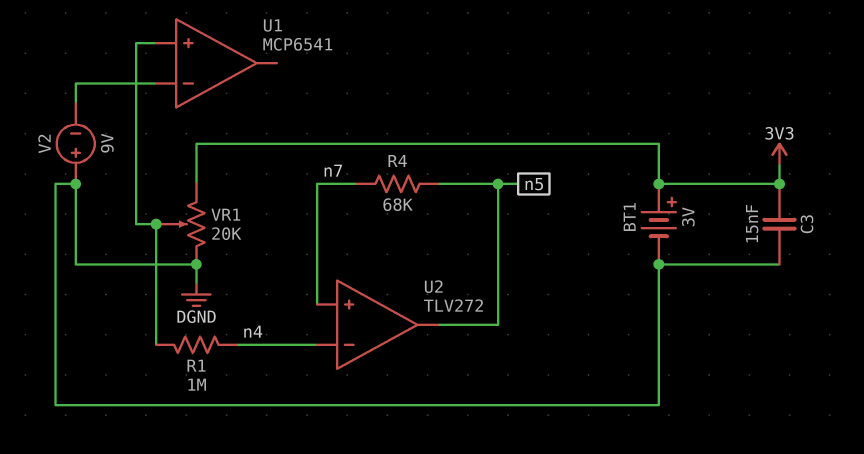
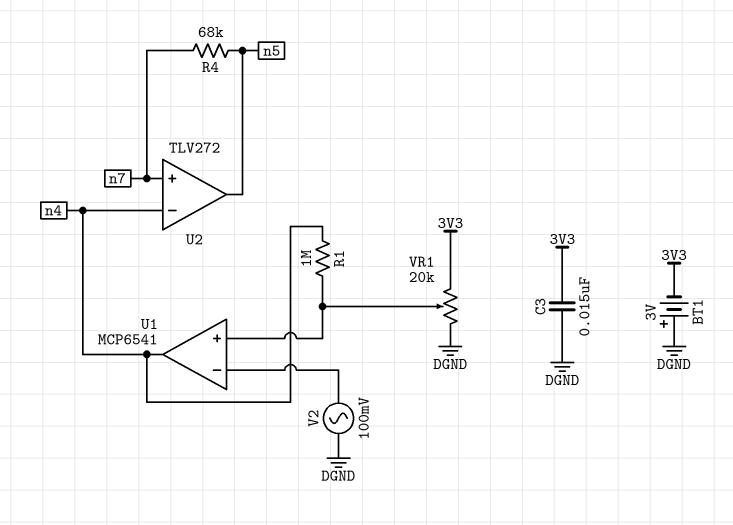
BT1: 3V (plus 3V3, minus DGND) -> 3V (plus DGND, minus 3V3)
U1 pin out: none -> n4
V2: 9V (plus DGND, minus U1/in-) -> AC 100mV (DGND, U1/in-)

